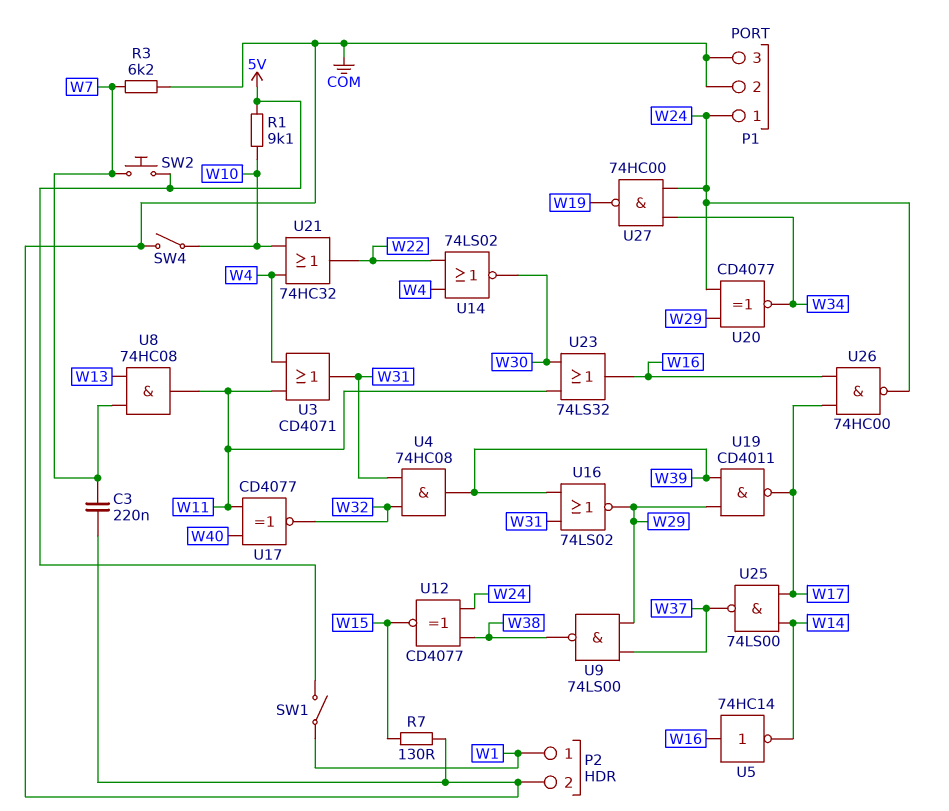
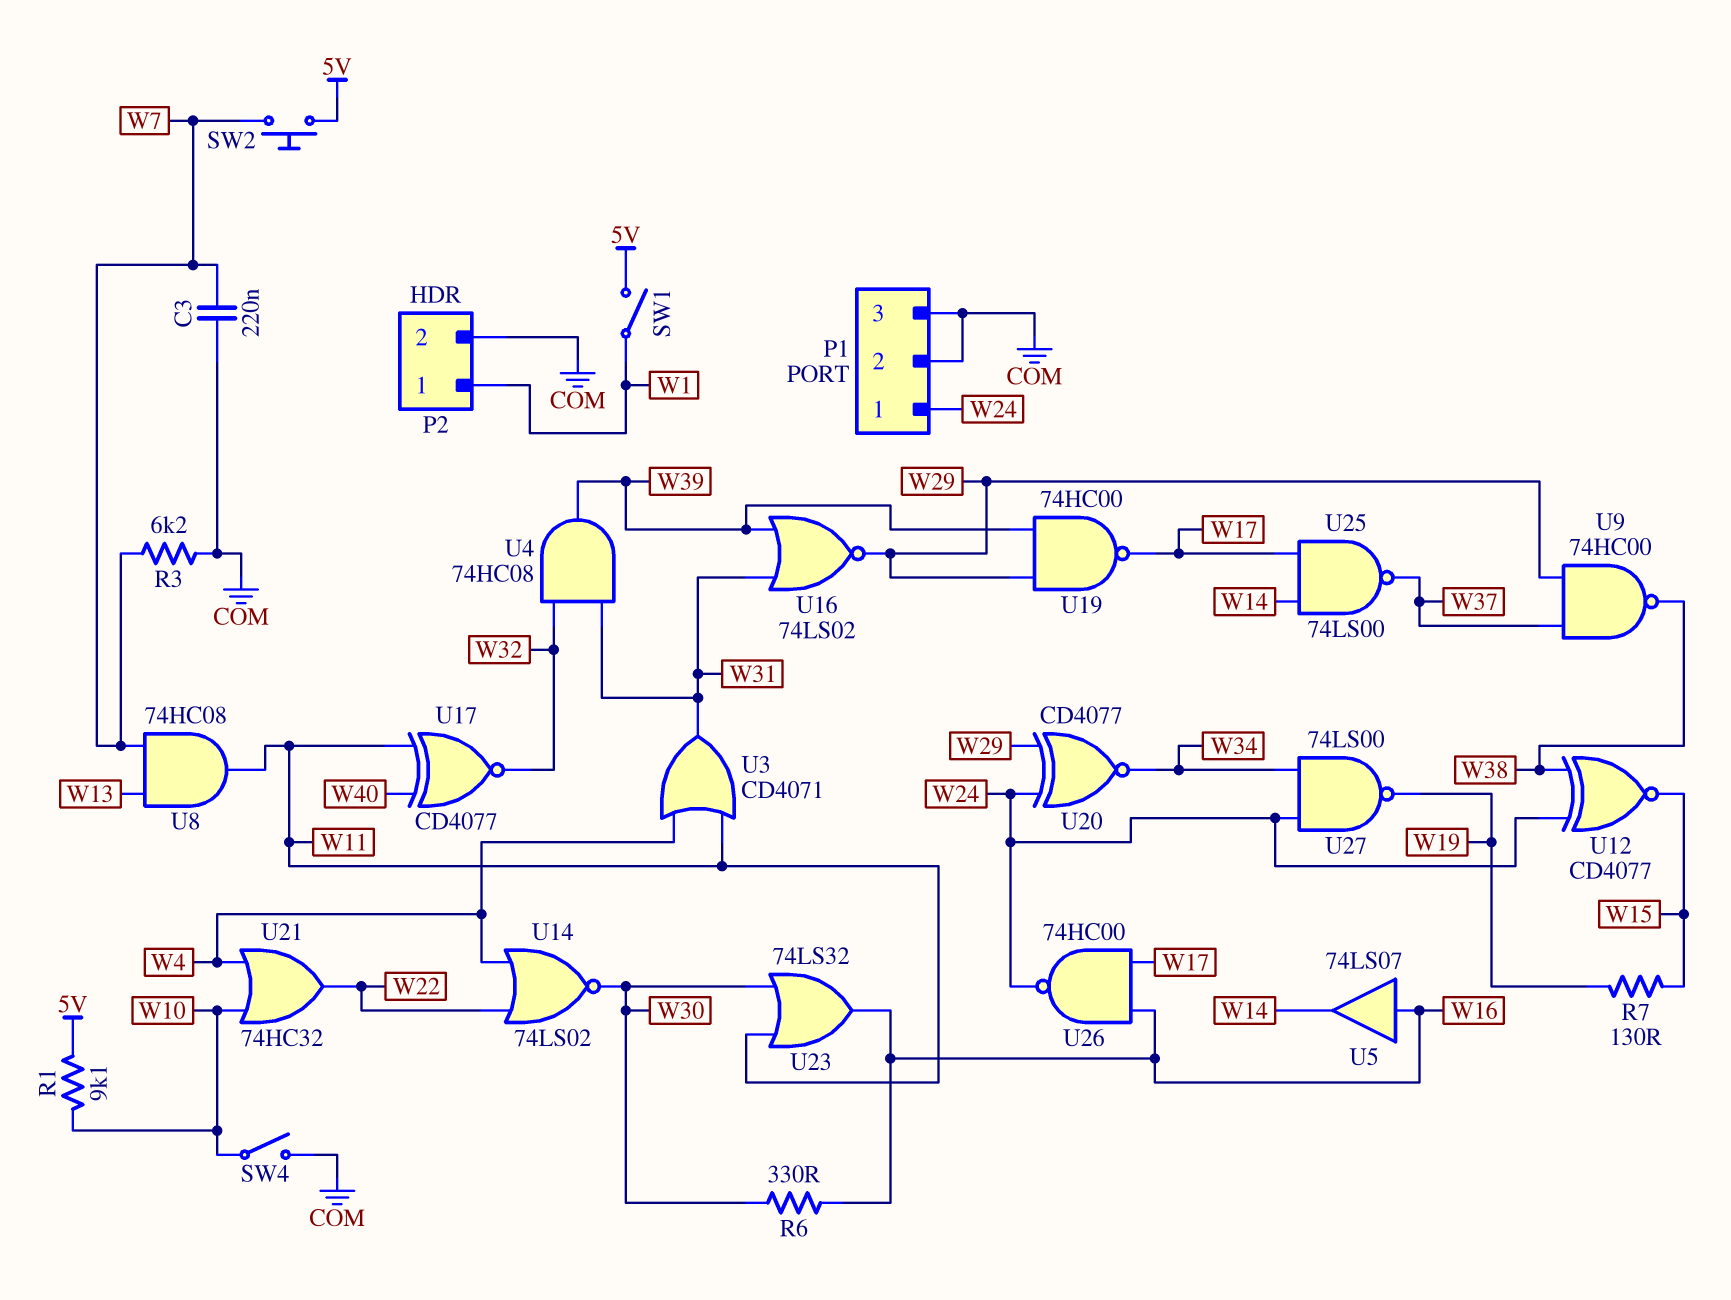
R6: none -> 330 (W16, W30)
R7: 130 (COM, W15) -> 130 (W15, W19)
U5: NOT 74HC14 (in W16, out W14) -> buffer 74LS07 (in W16, out W14)
U9: NAND 74LS00 (in W29, in W37, out W38) -> NAND 74HC00 (in W29, in W37, out W38)
U19: NAND CD4011 (in W29, in W39, out W17) -> NAND 74HC00 (in W29, in W39, out W17)
U27: NAND 74HC00 (in W24, in W34, out W19) -> NAND 74LS00 (in W24, in W34, out W19)

